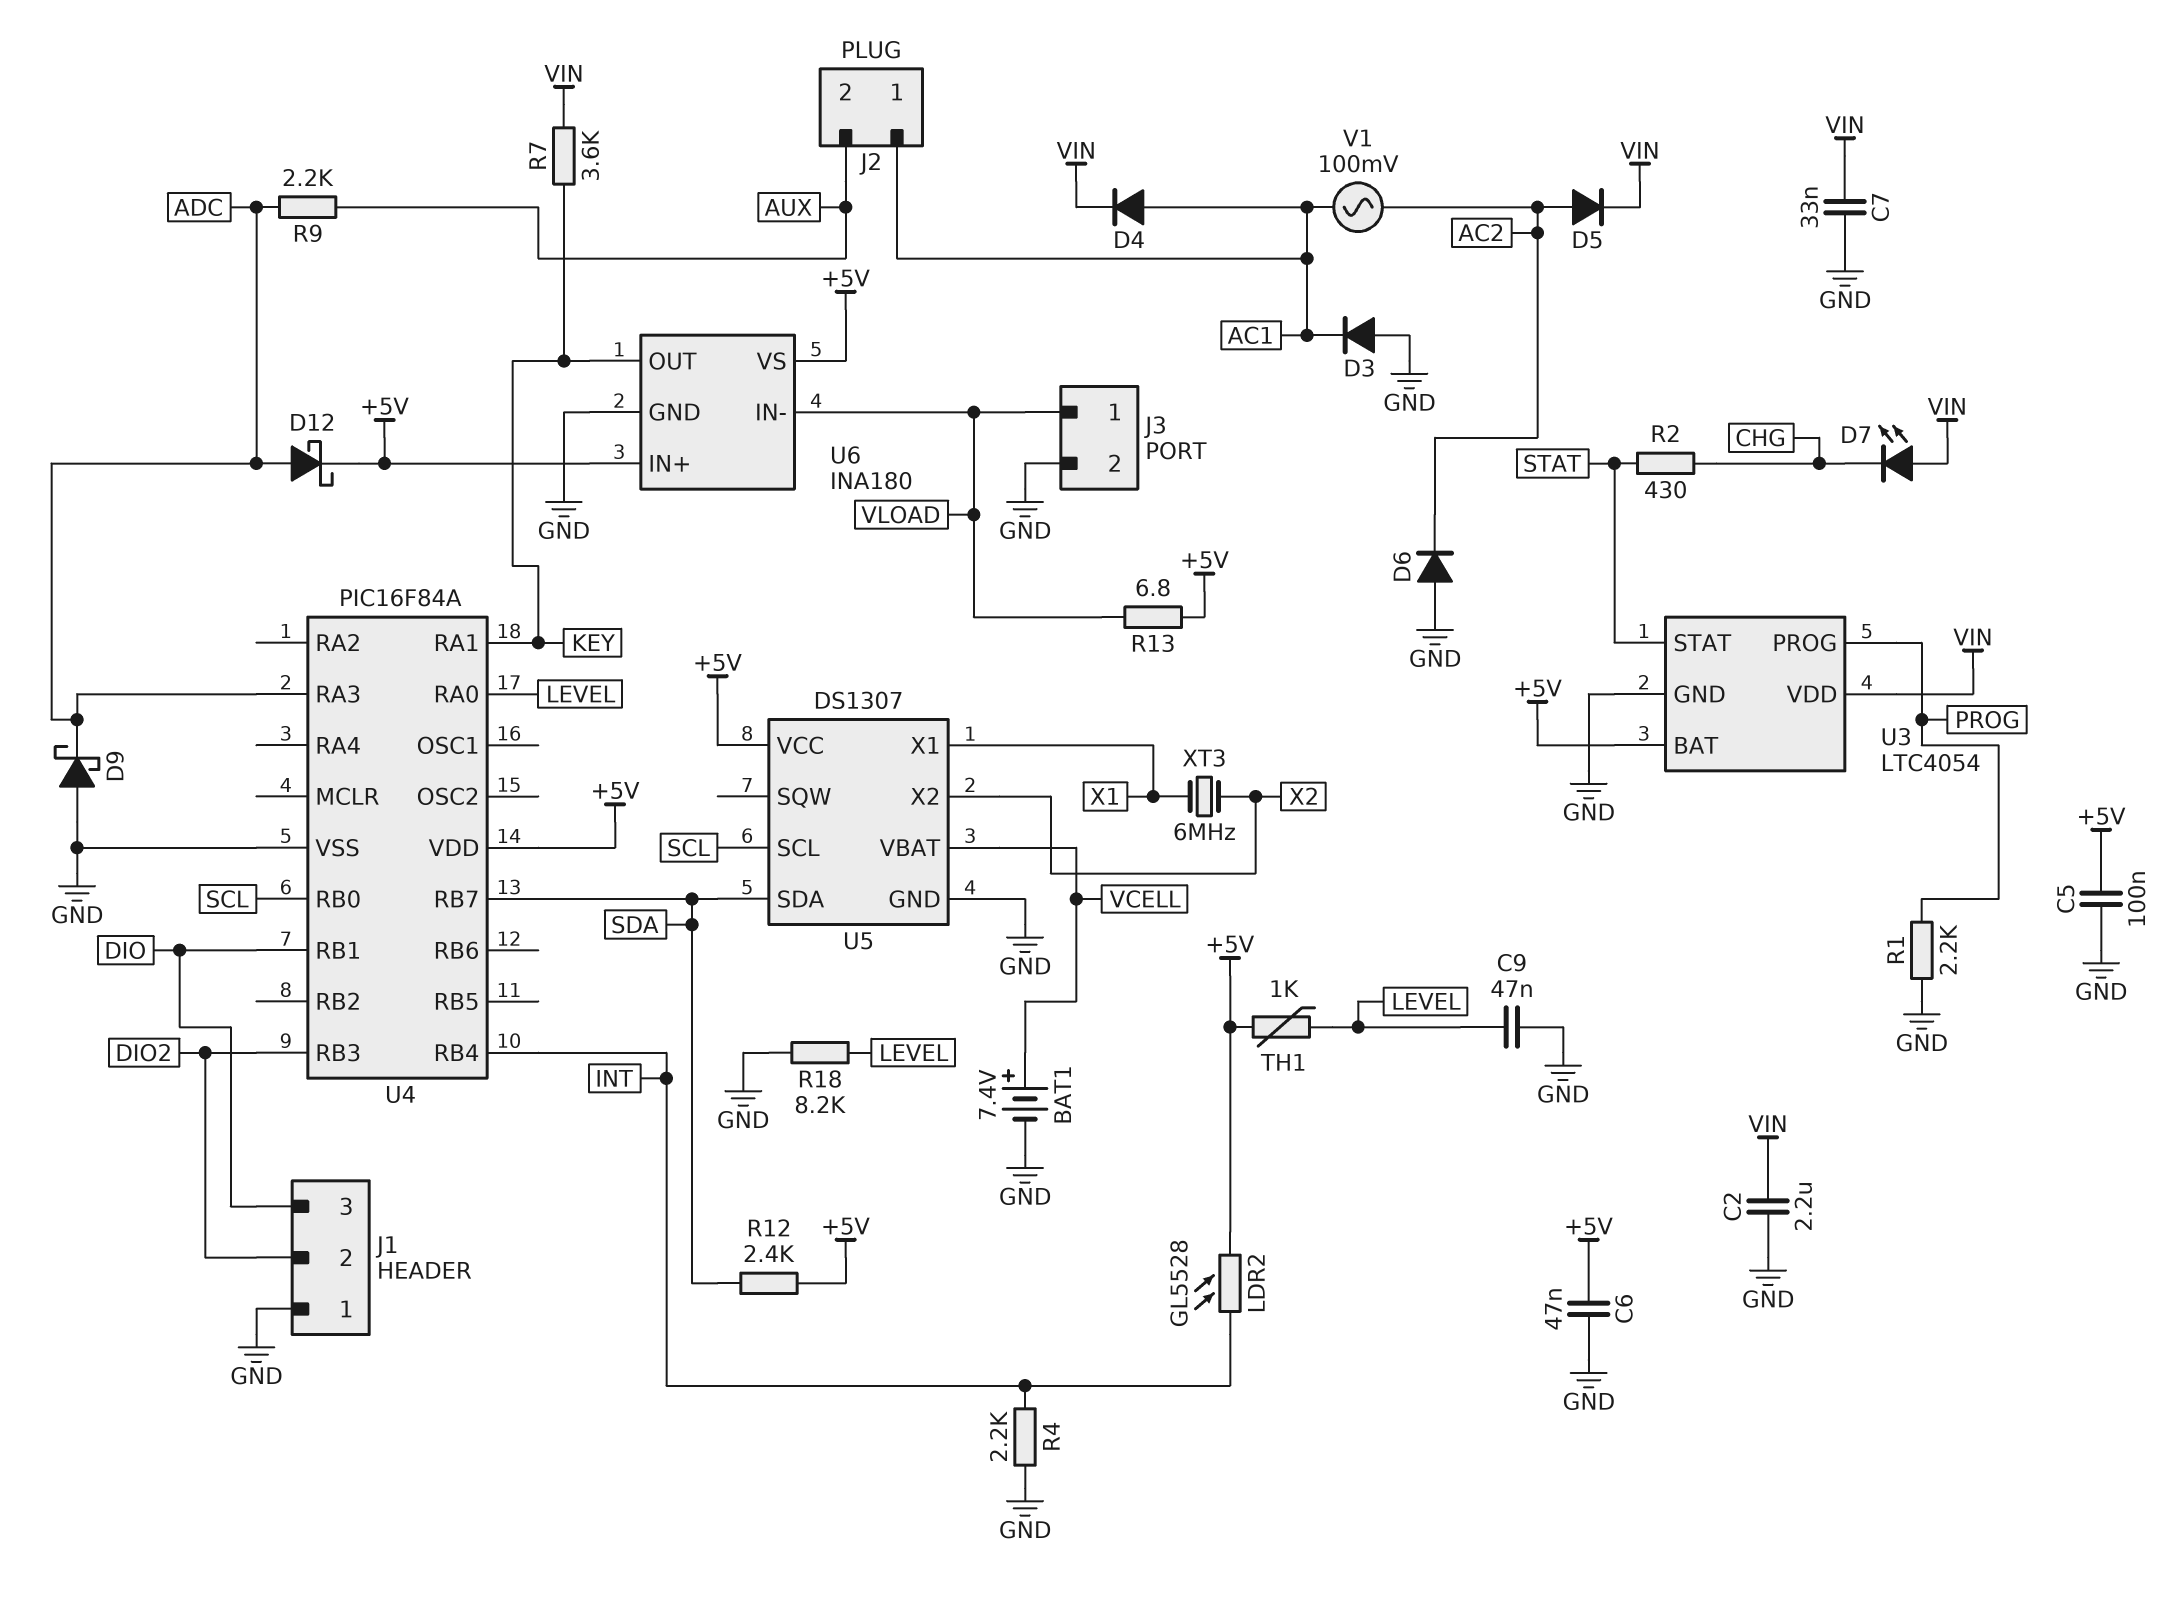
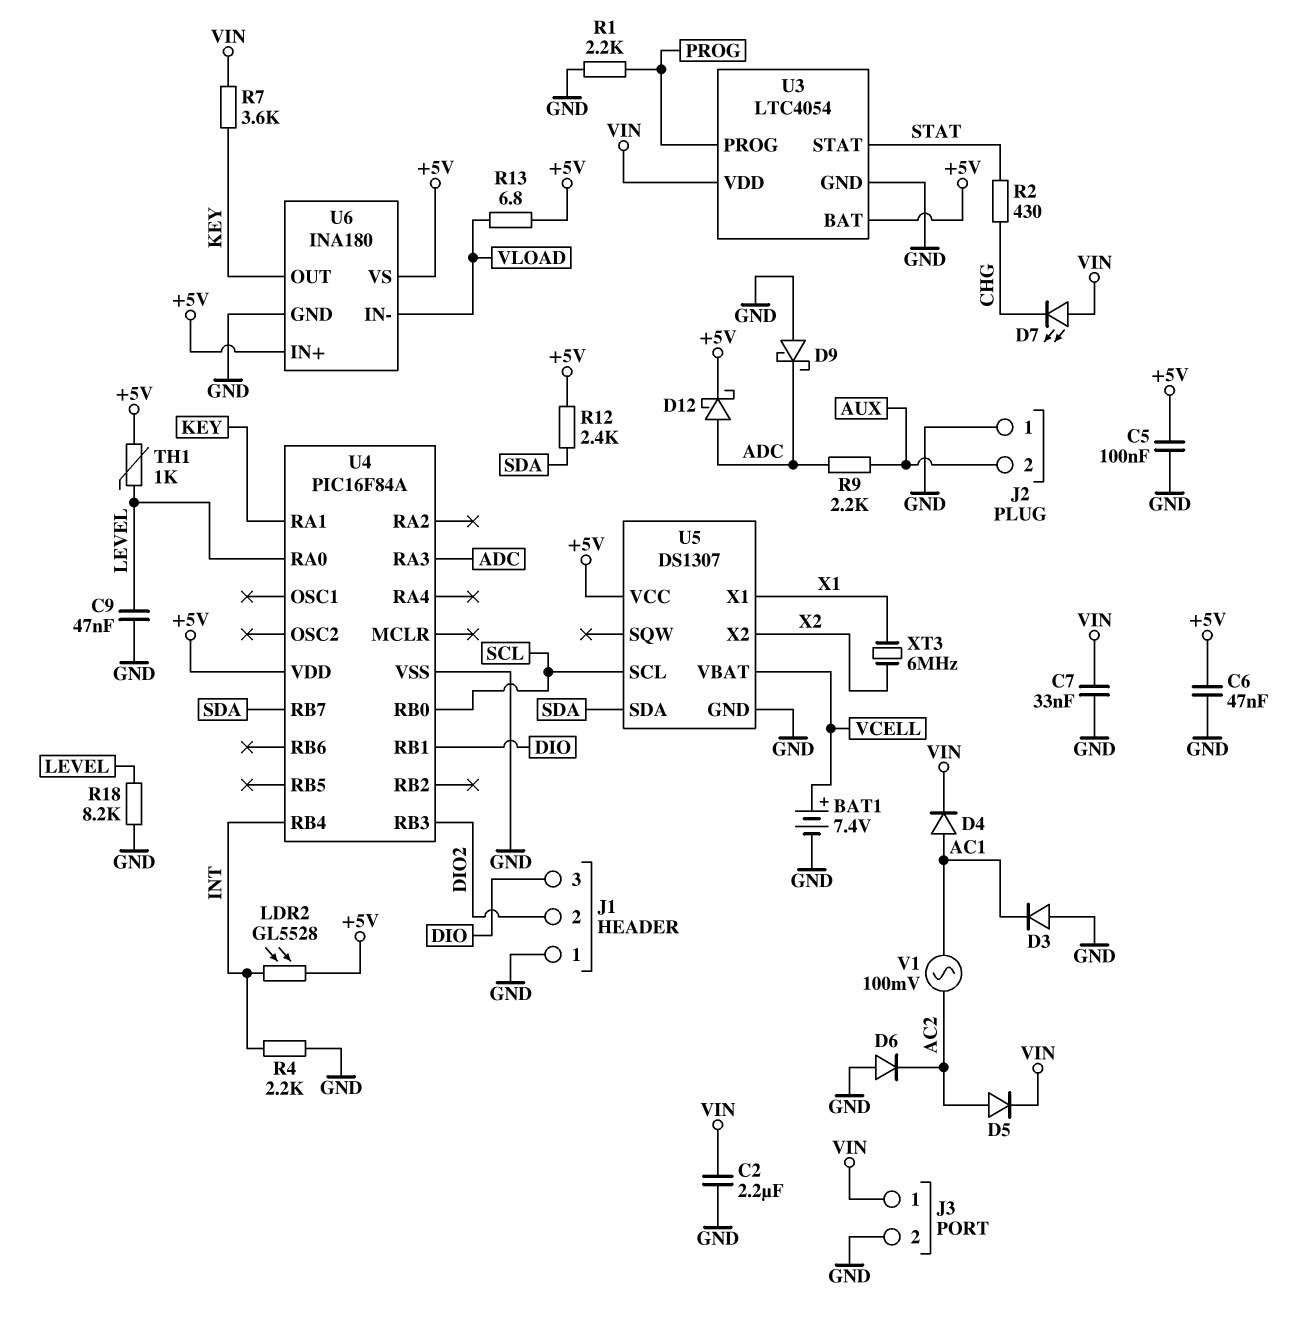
J2 pin 1: AC1 -> GND
J3 pin 1: VLOAD -> VIN

